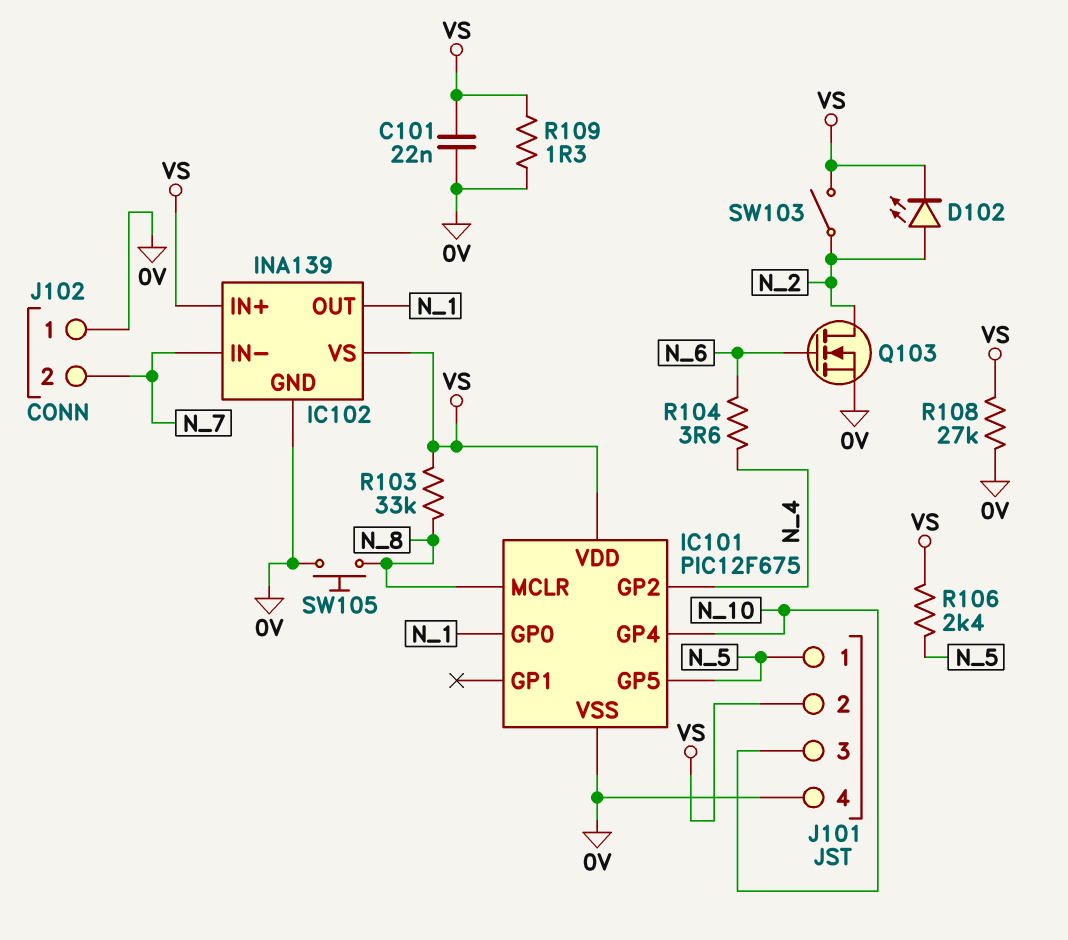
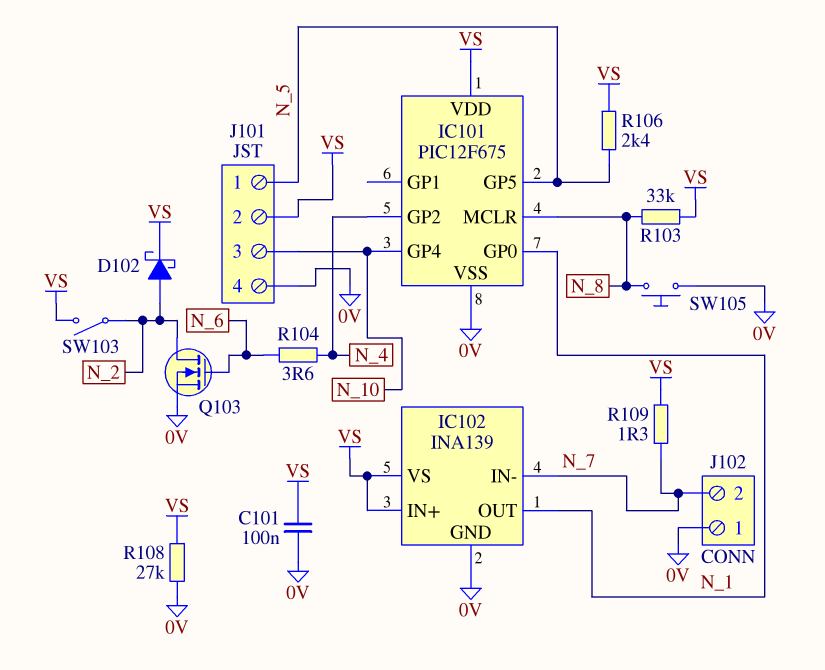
C101: 22nF (0V, VS) -> 100nF (0V, VS)
D102: LED (A N_2, K VS) -> schottky (A N_2, K VS)
R109: 1.3 (0V, VS) -> 1.3 (N_7, VS)

